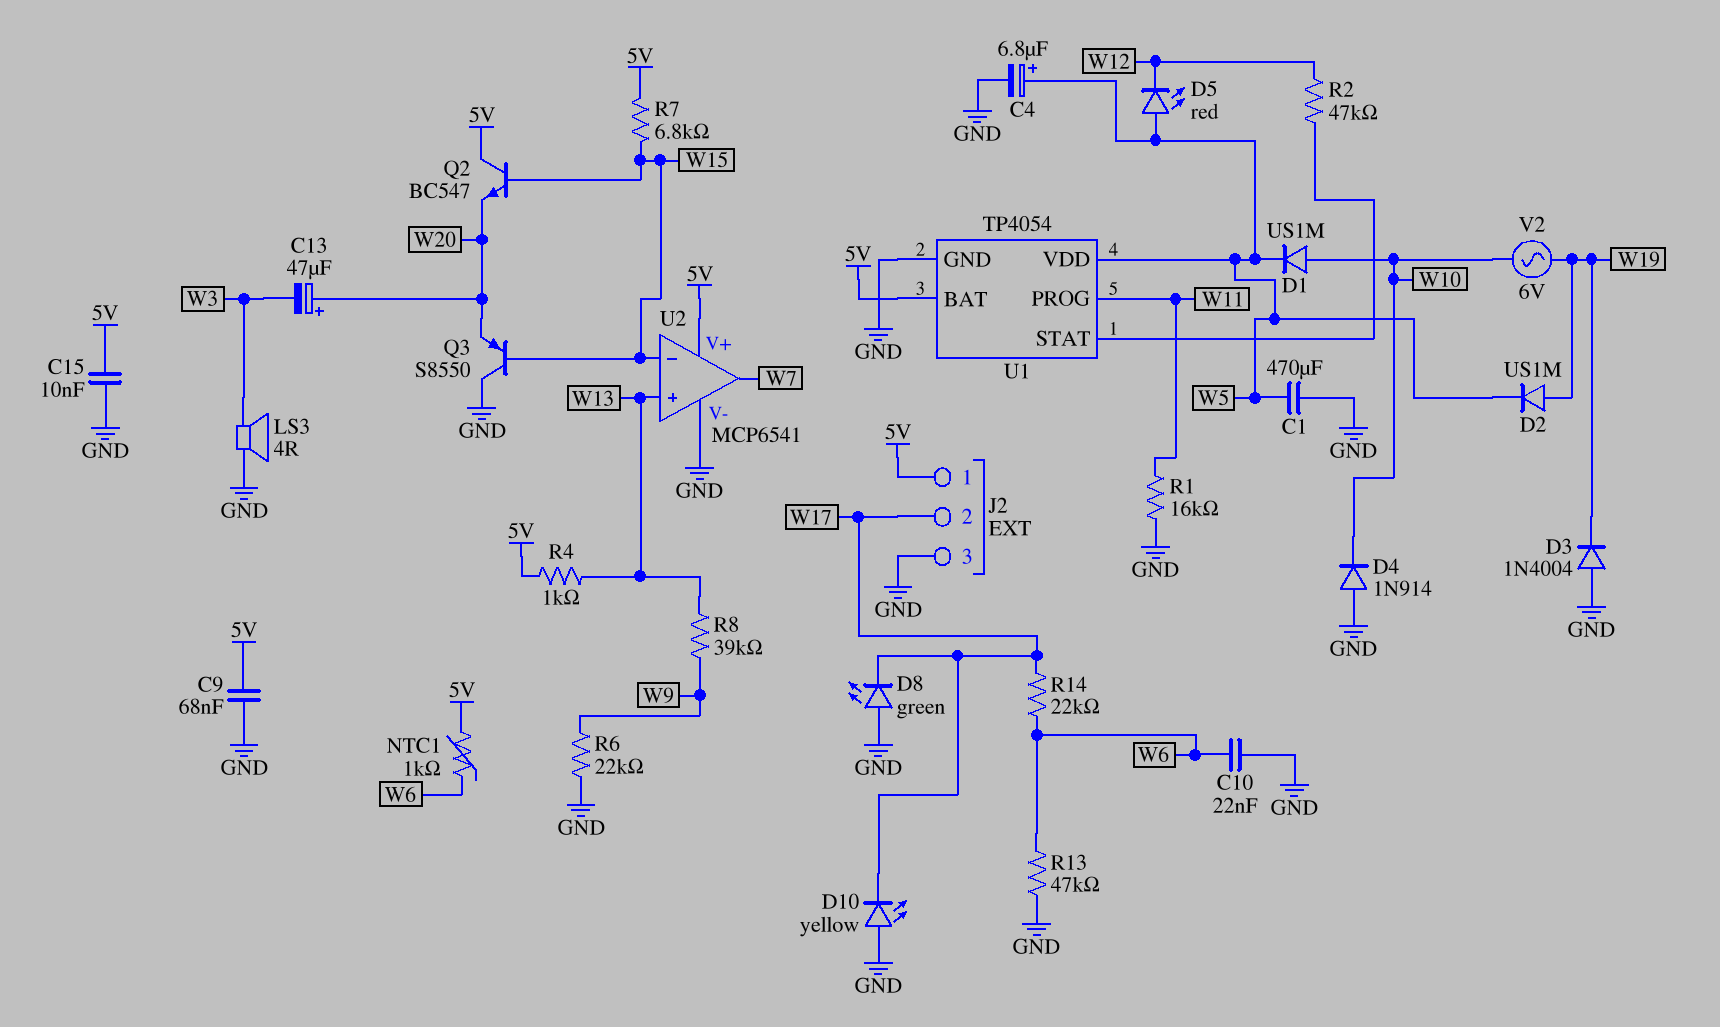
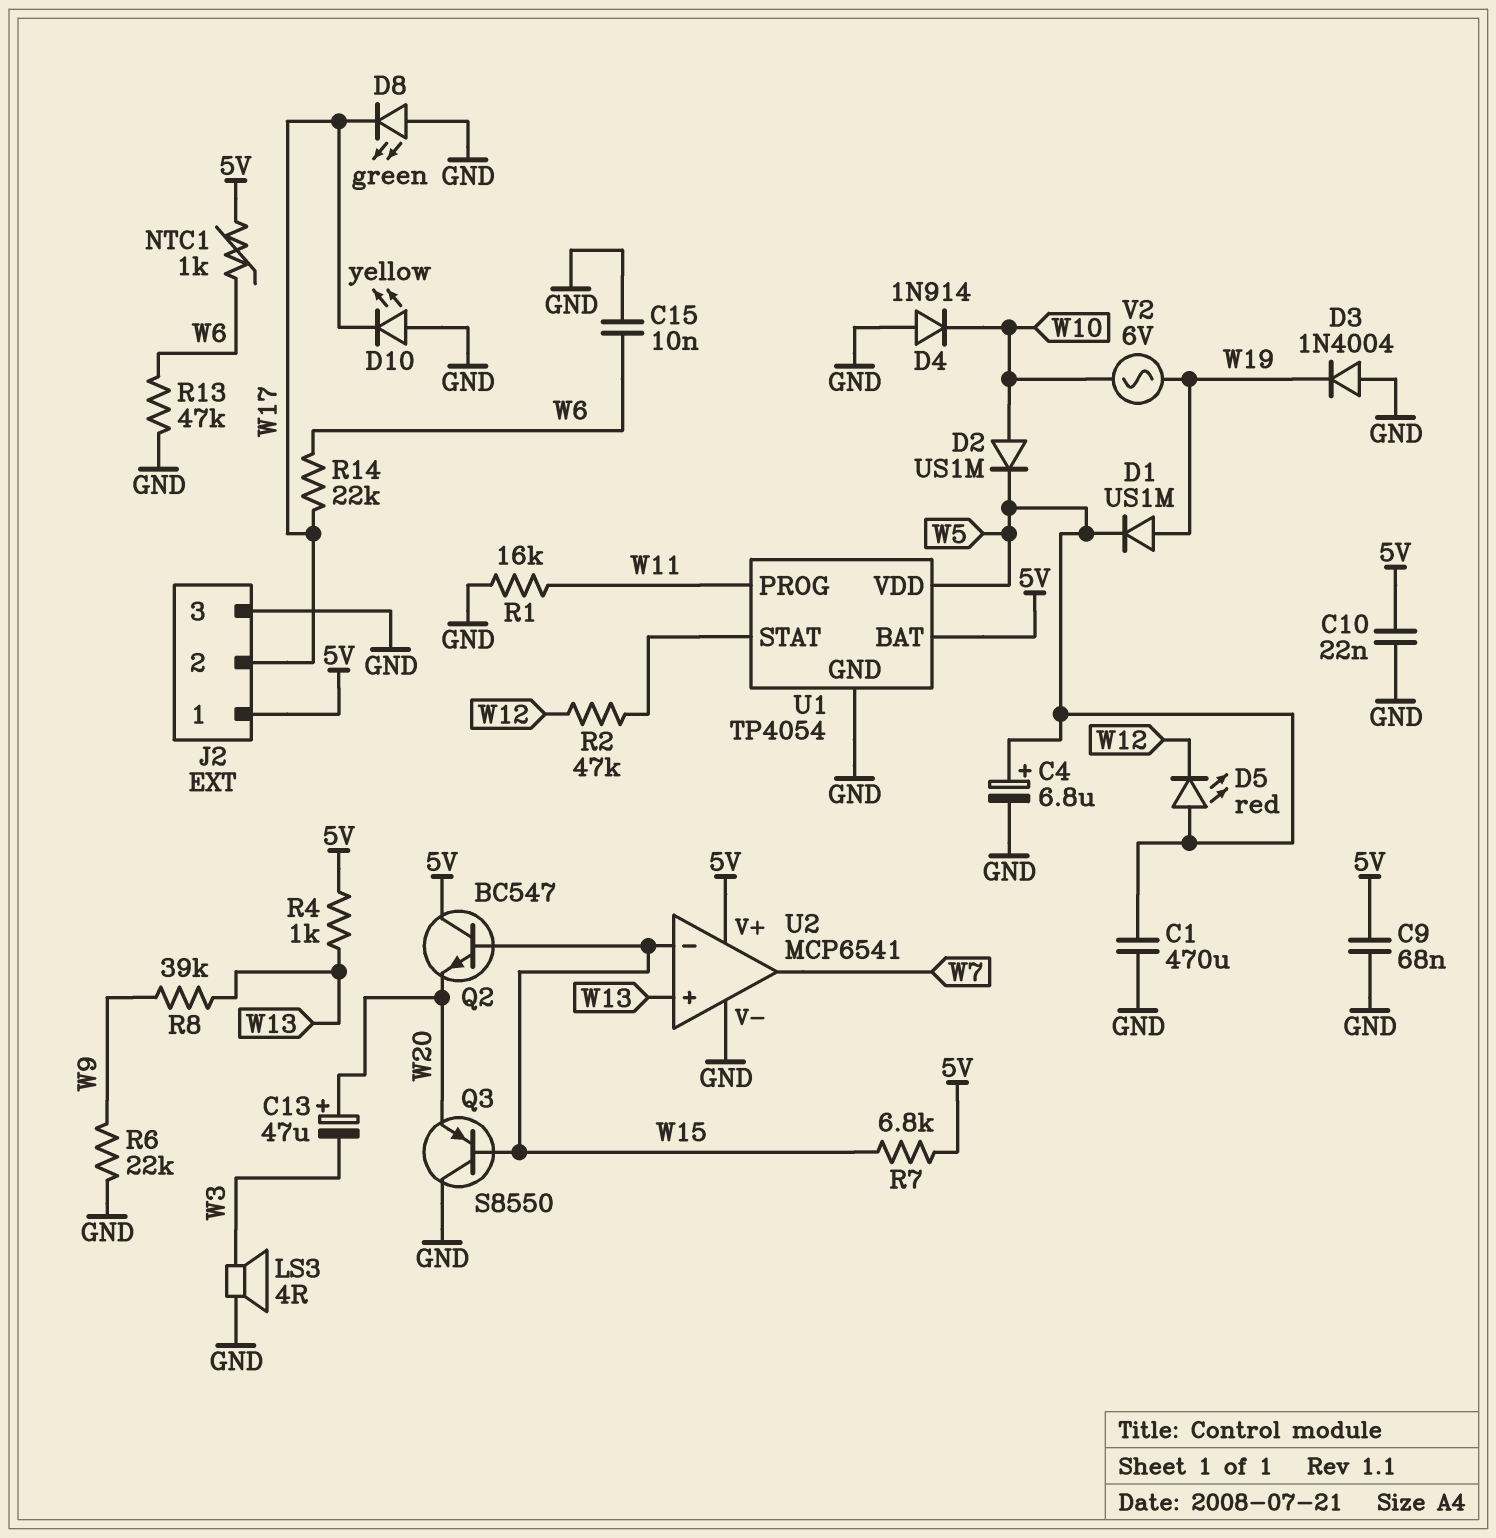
C10: 22nF (GND, W6) -> 22nF (5V, GND)
C15: 10nF (5V, GND) -> 10nF (GND, W6)
D1: diode US1M (A W10, K W5) -> diode US1M (A W19, K W5)
D2: diode US1M (A W19, K W5) -> diode US1M (A W10, K W5)

